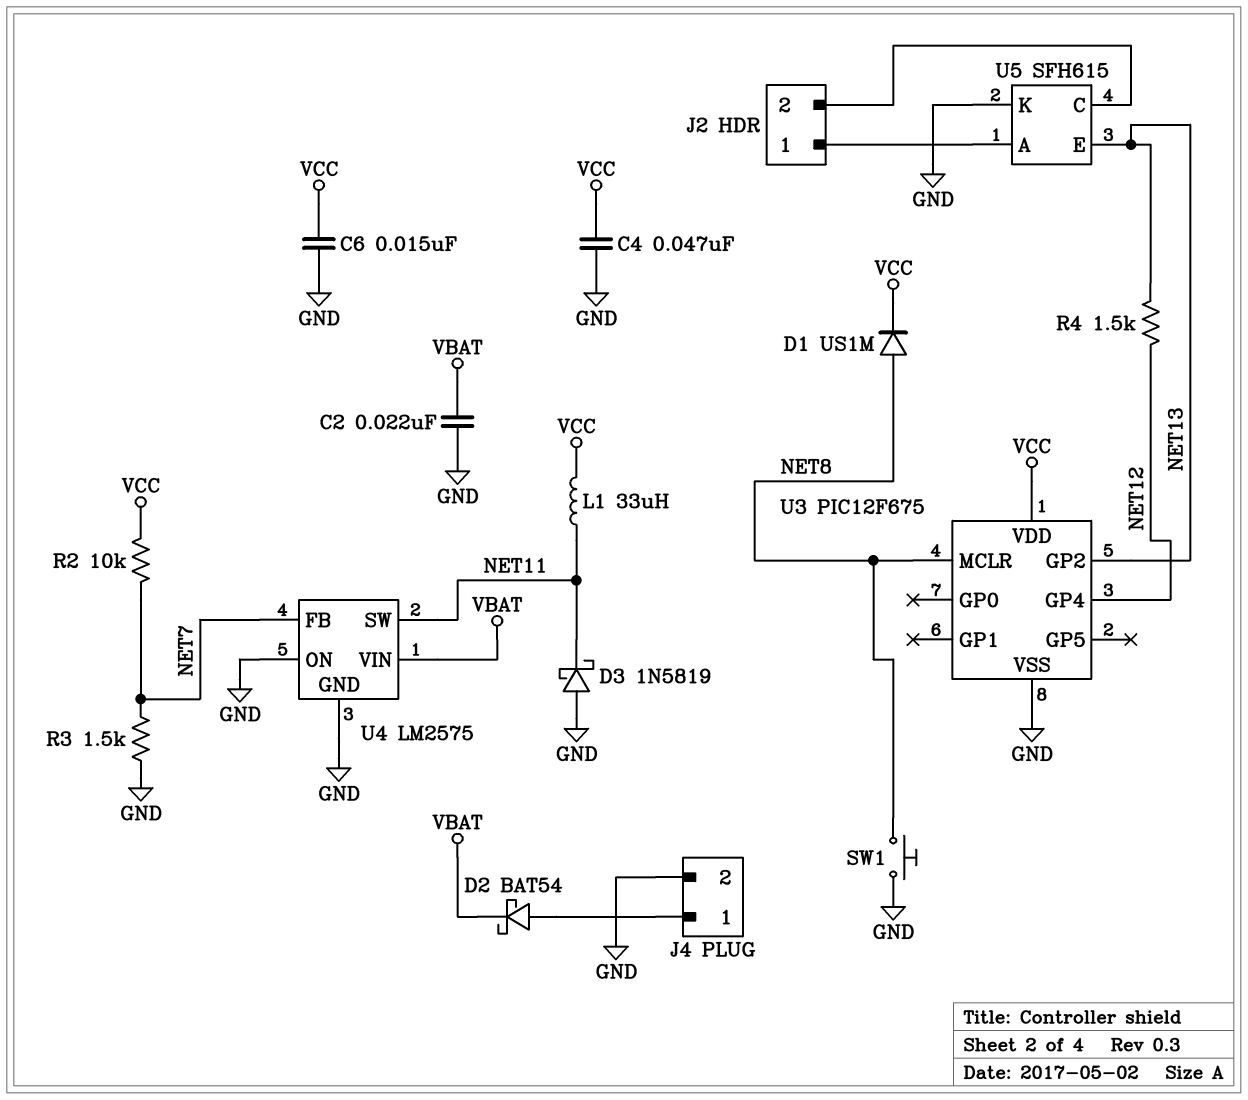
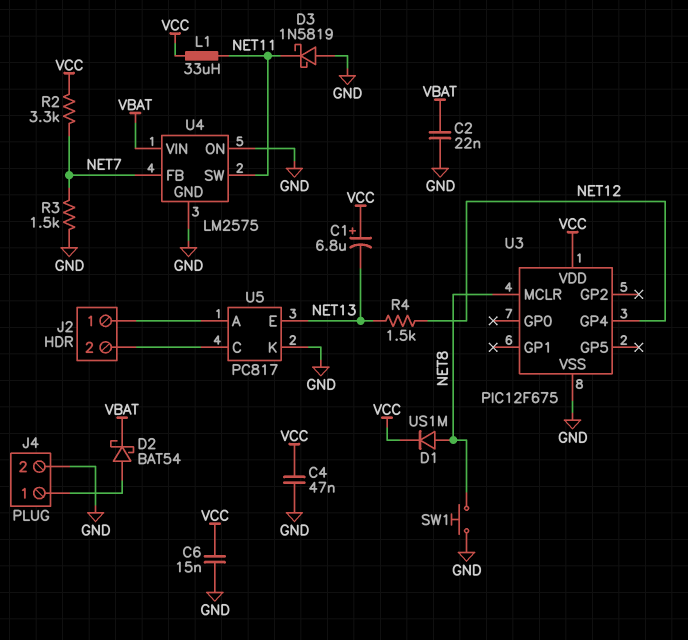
C1: none -> 6.8uF (plus VCC, minus NET13)
R2: 10k (NET7, VCC) -> 3.3k (NET7, VCC)
U3 pin GP2: NET13 -> none
U5: SFH615 -> PC817

